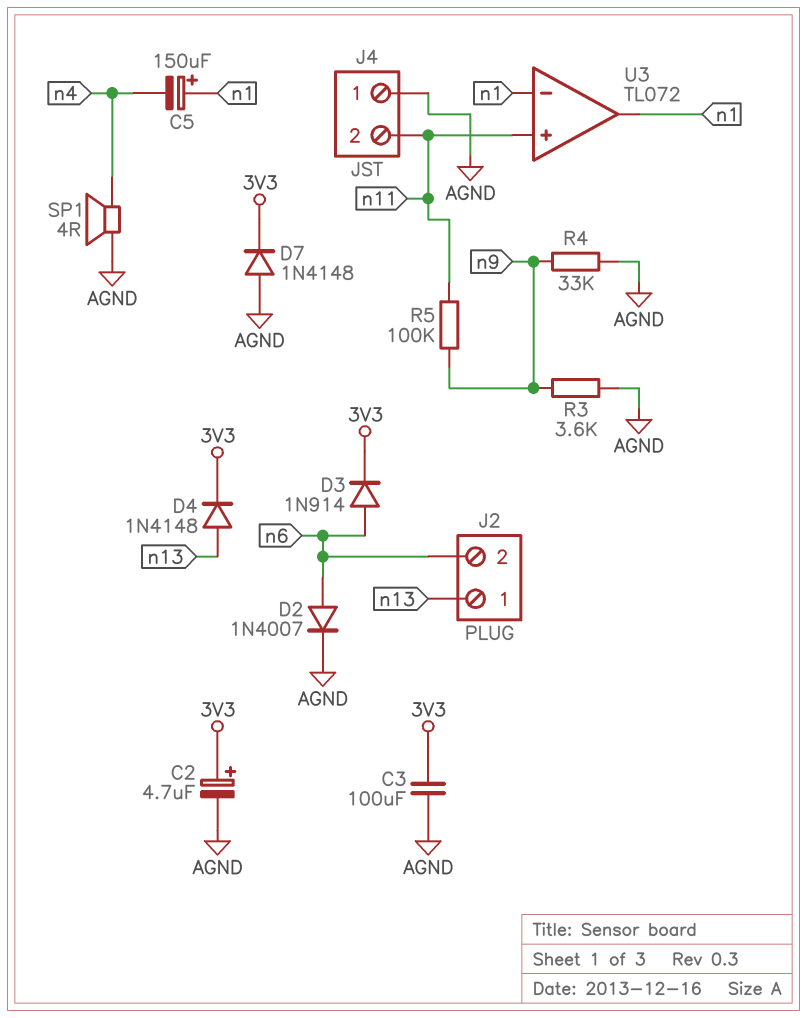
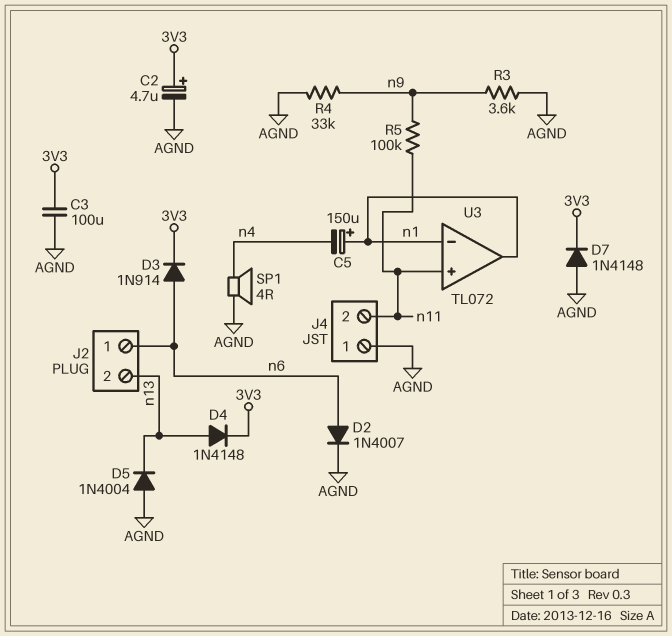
D5: none -> diode 1N4004 (A AGND, K n13)
J2 pin 1: n13 -> n6
J2 pin 2: n6 -> n13

